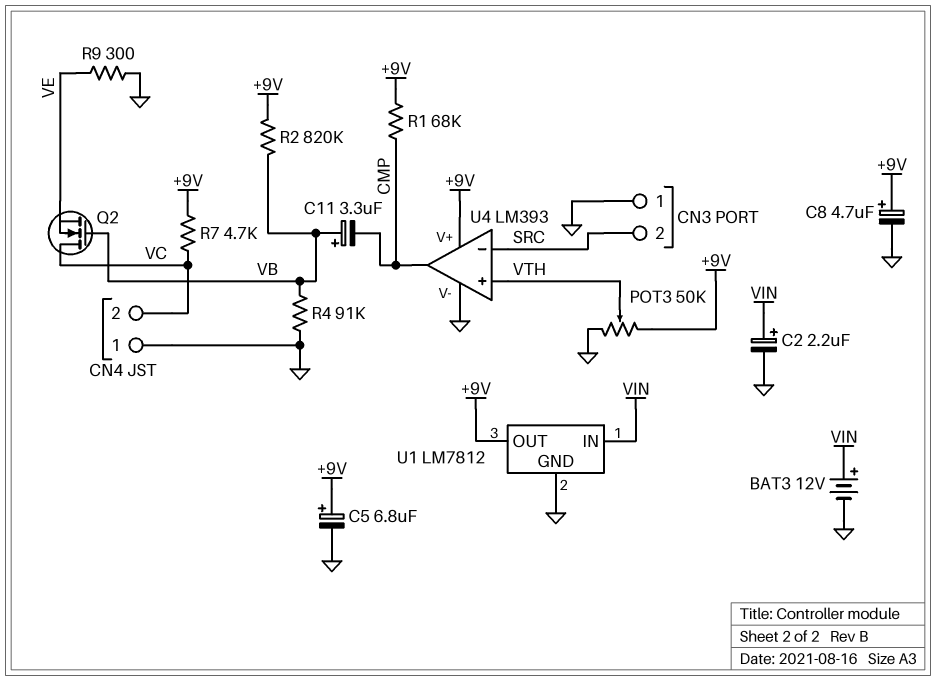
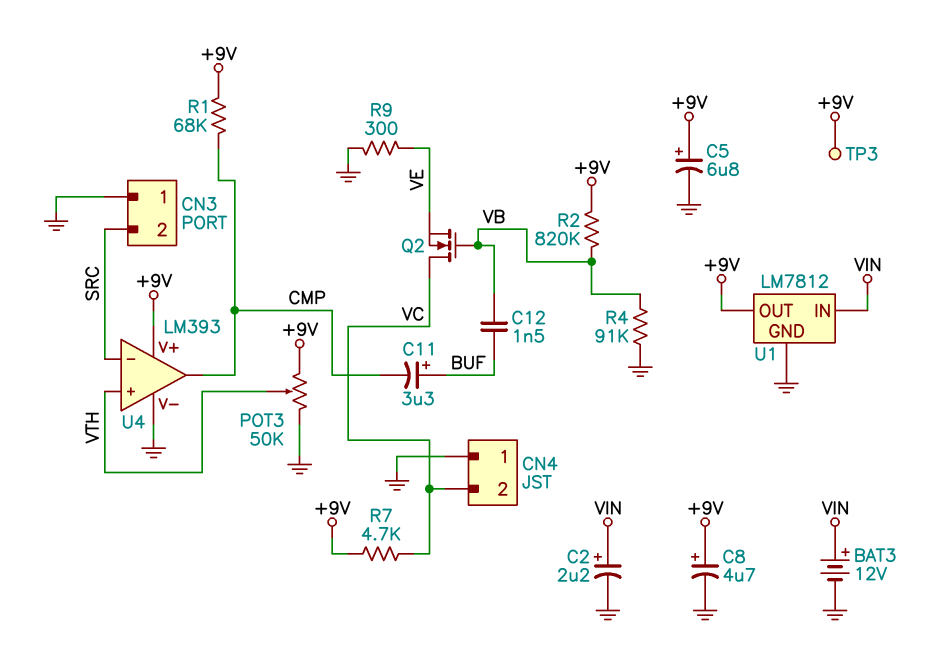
C11: 3.3uF (plus VB, minus CMP) -> 3.3uF (plus BUF, minus CMP)
C12: none -> 1.5nF (BUF, VB)
TP3: none -> test point (+9V)

